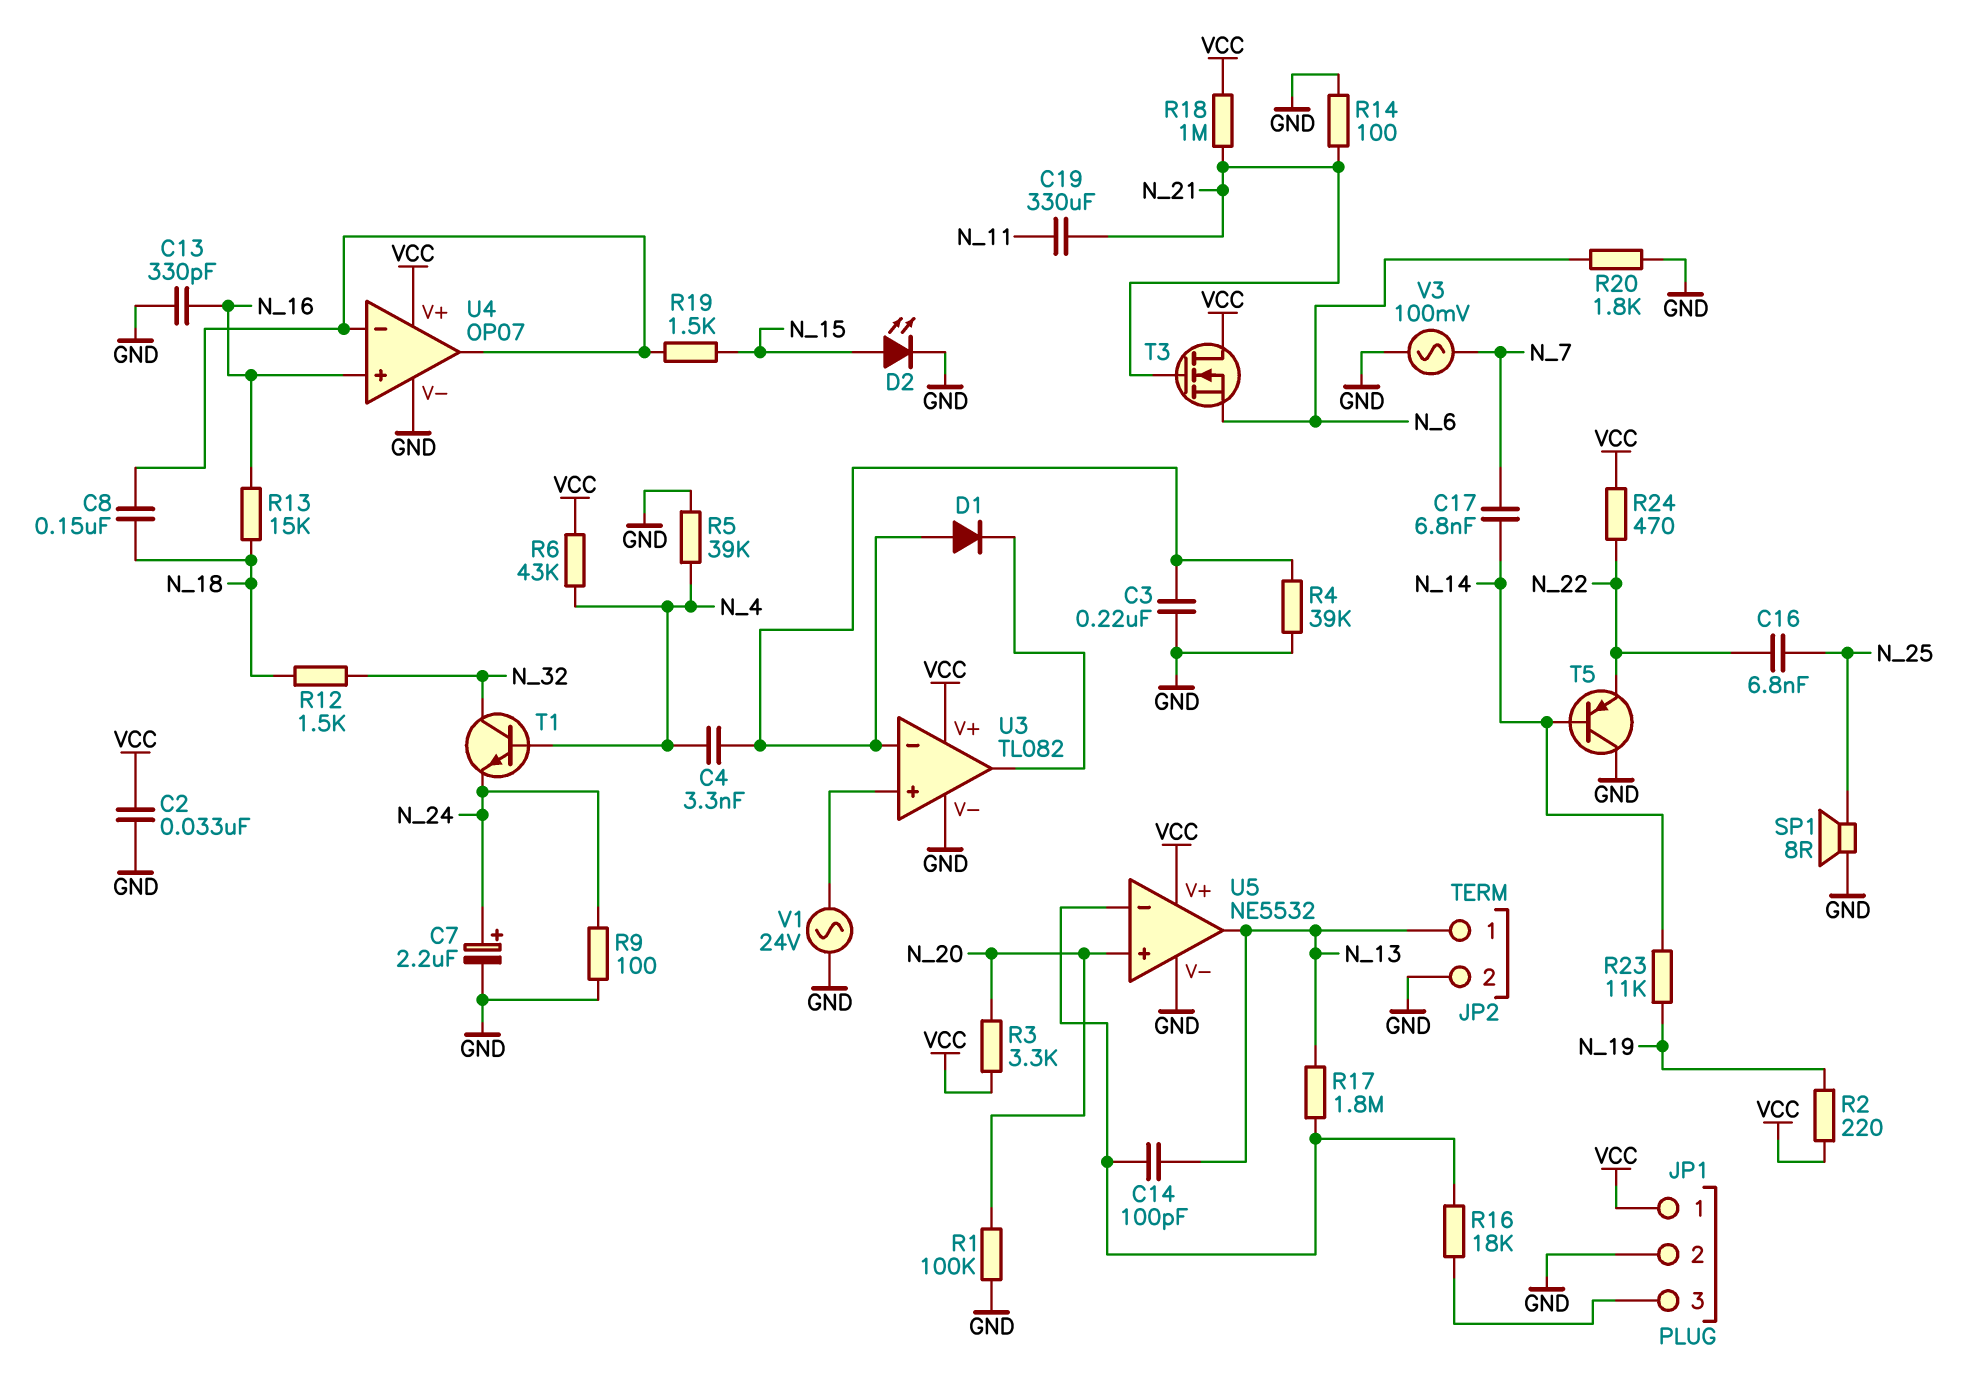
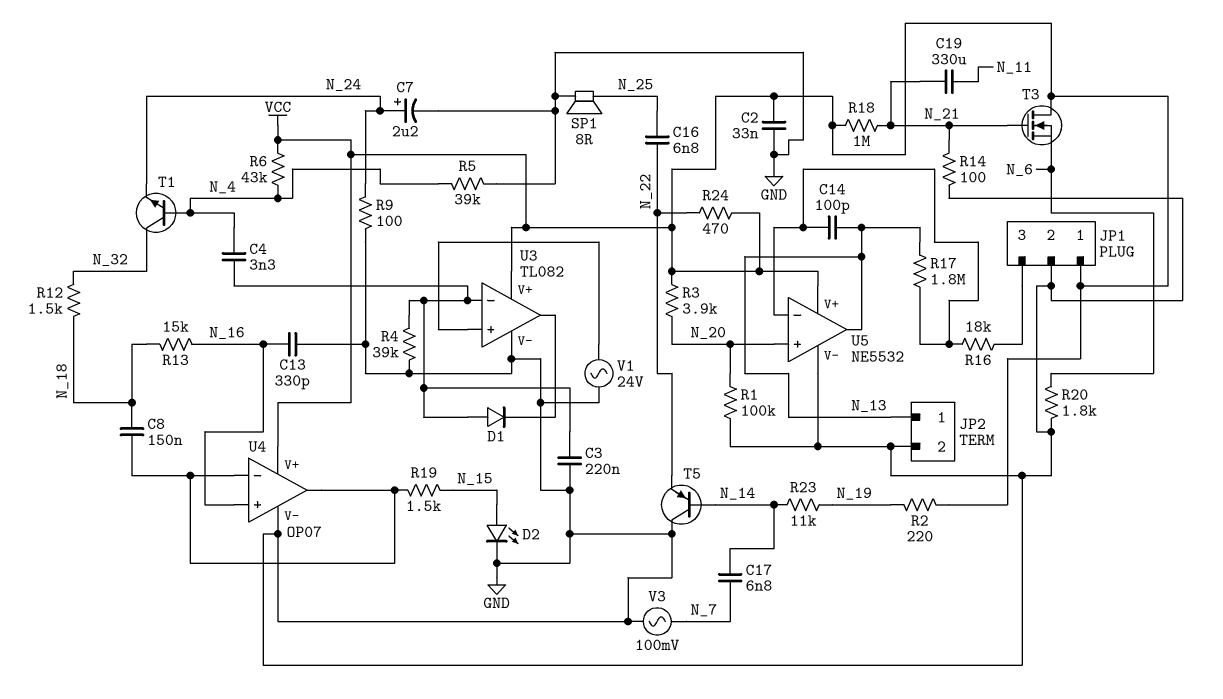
R3: 3.3k (N_20, VCC) -> 3.9k (N_20, VCC)

